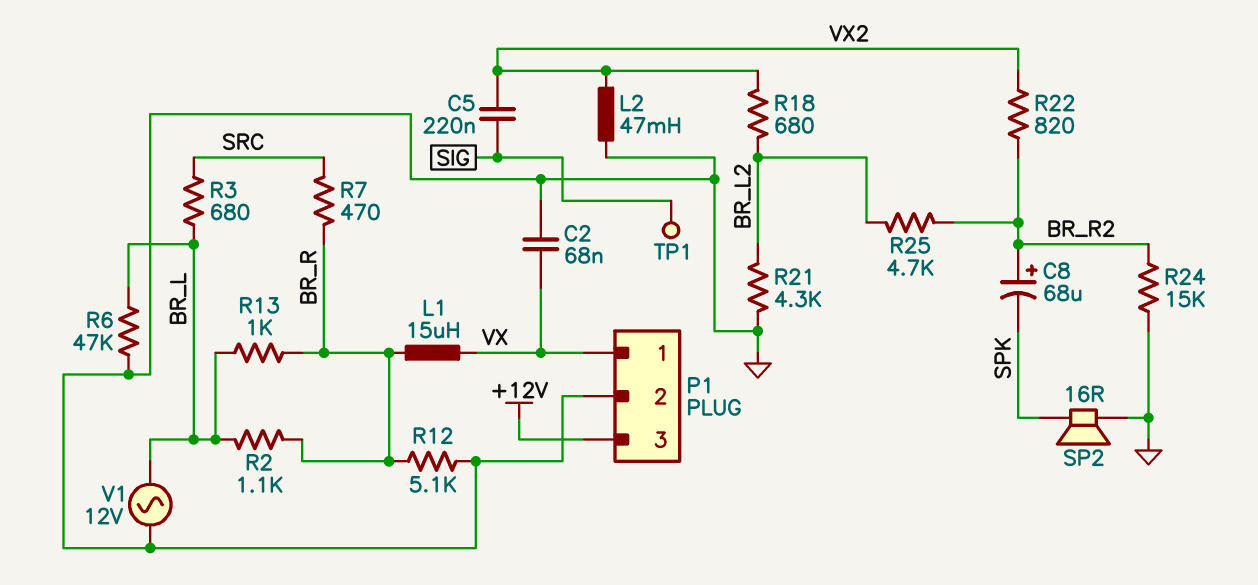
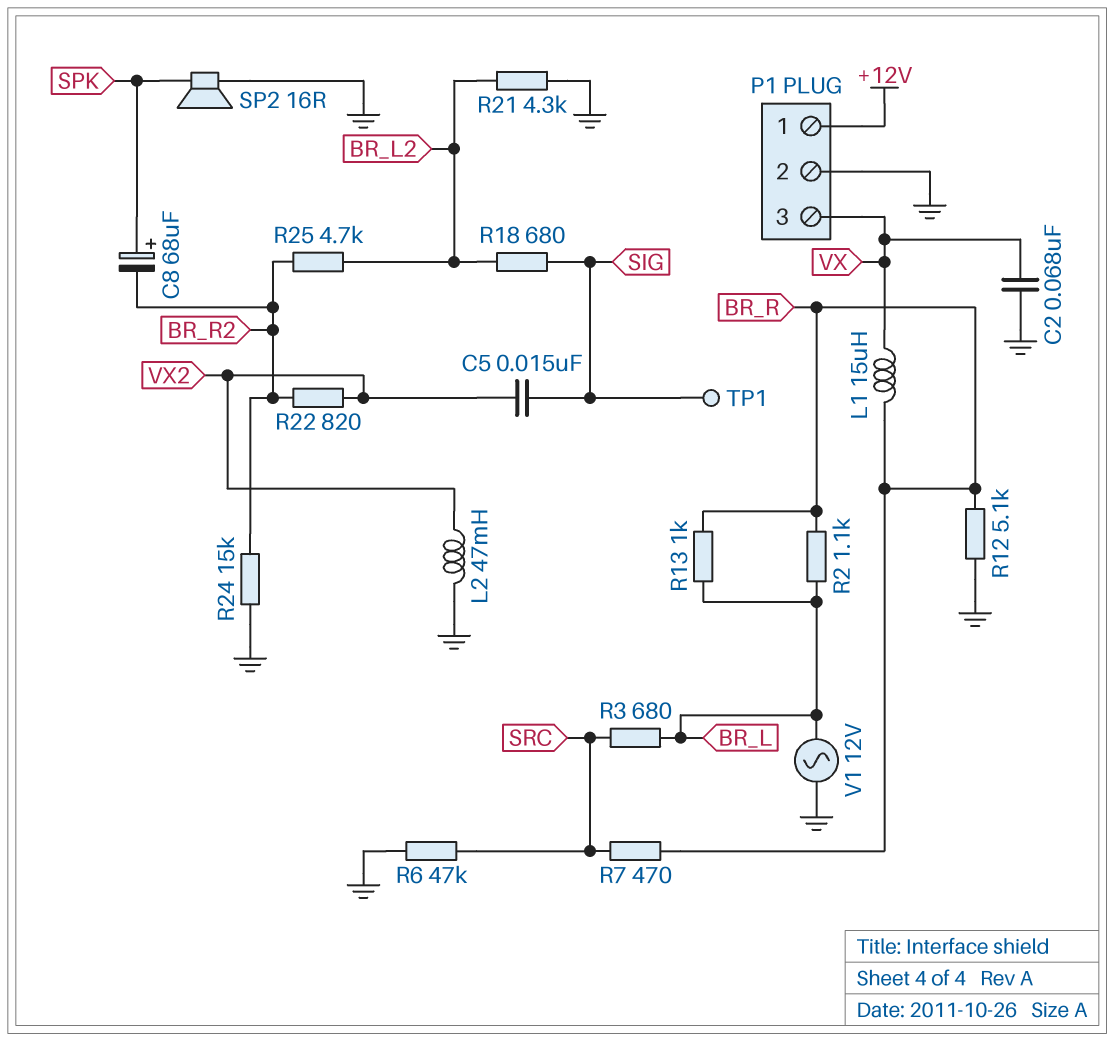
C5: 220nF (SIG, VX2) -> 15nF (SIG, VX2)
C8: 68uF (plus BR_R2, minus SPK) -> 68uF (plus SPK, minus BR_R2)
P1 pin 1: VX -> +12V
P1 pin 3: +12V -> VX
R6: 47k (BR_L, GND) -> 47k (GND, SRC)
R18: 680 (BR_L2, VX2) -> 680 (BR_L2, SIG)

